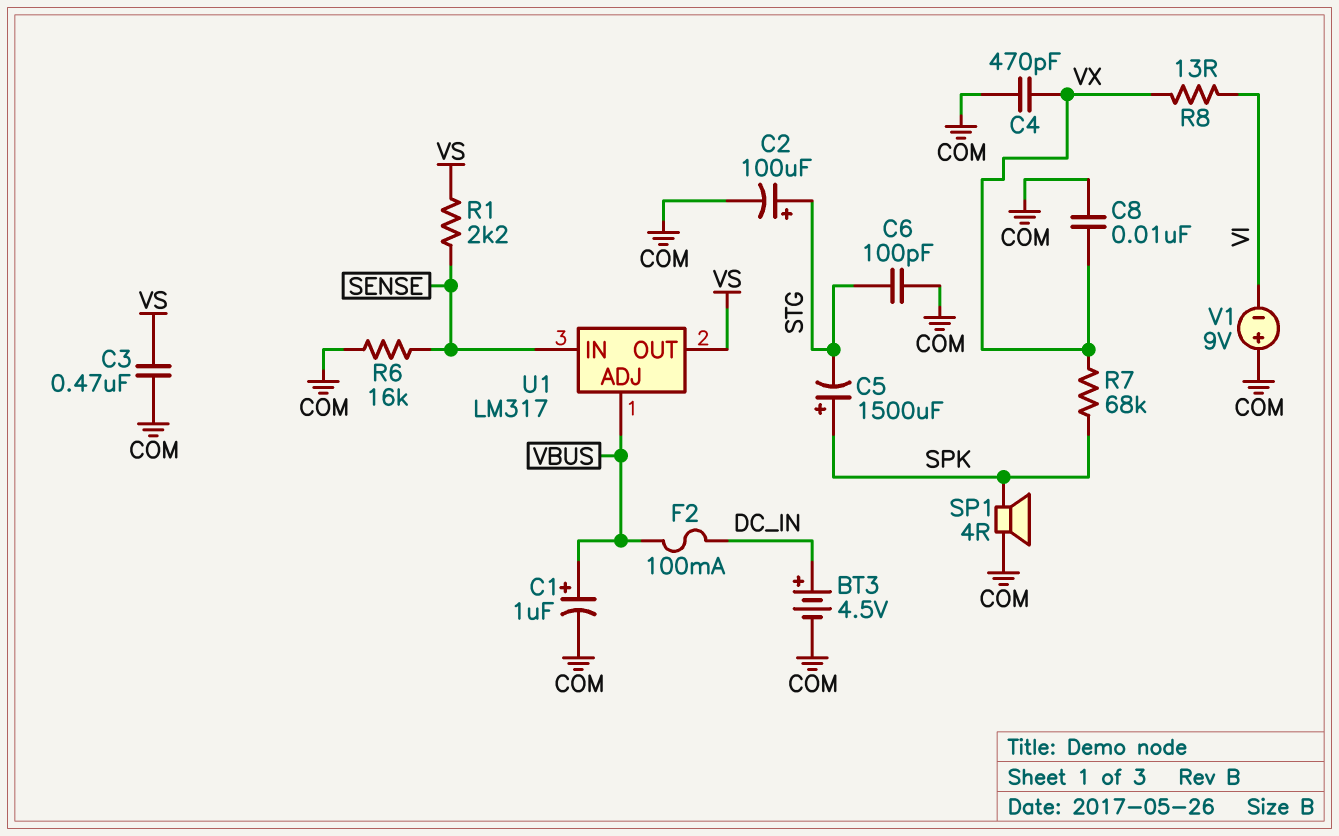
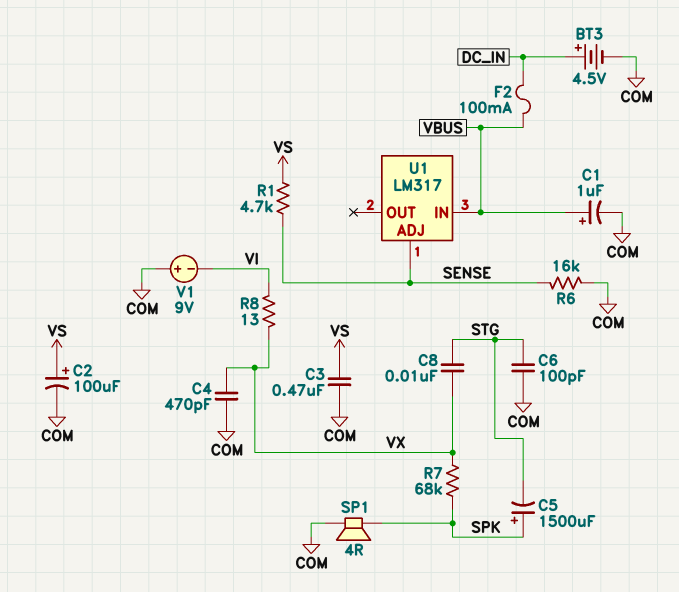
C2: 100uF (plus STG, minus COM) -> 100uF (plus VS, minus COM)
C8: 10nF (COM, VX) -> 10nF (STG, VX)
R1: 2.2k (SENSE, VS) -> 4.7k (SENSE, VS)
U1 pin ADJ: VBUS -> SENSE
U1 pin IN: SENSE -> VBUS
U1 pin OUT: VS -> none

